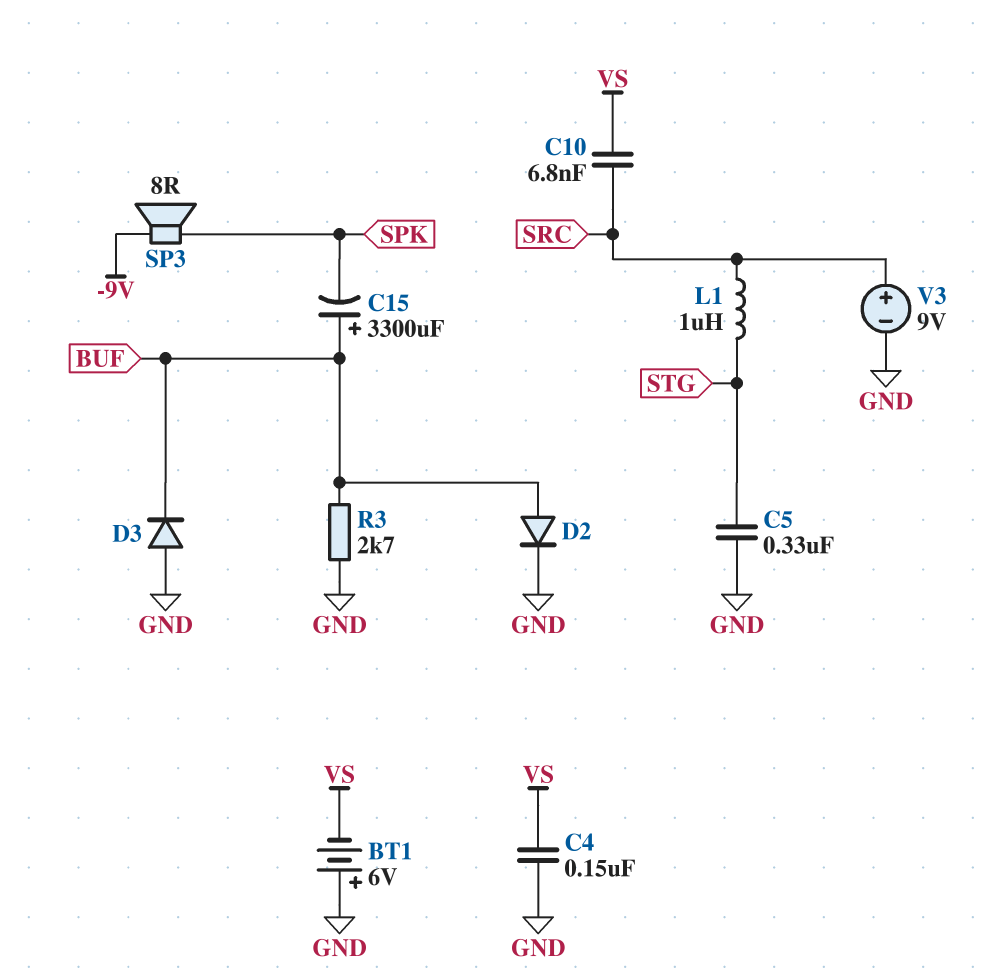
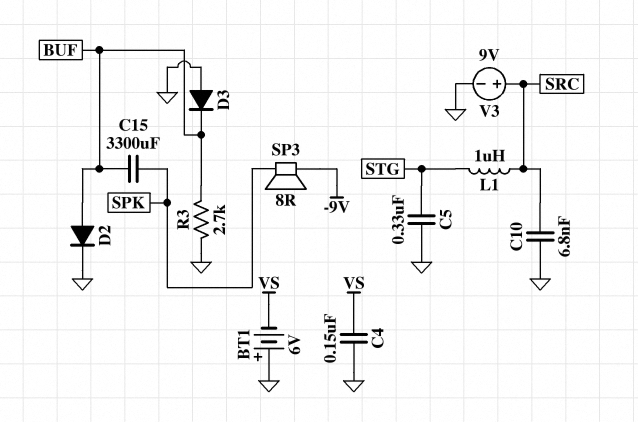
C10: 6.8nF (SRC, VS) -> 6.8nF (GND, SRC)
C15: 3300uF (plus BUF, minus SPK) -> 3300uF (BUF, SPK)

